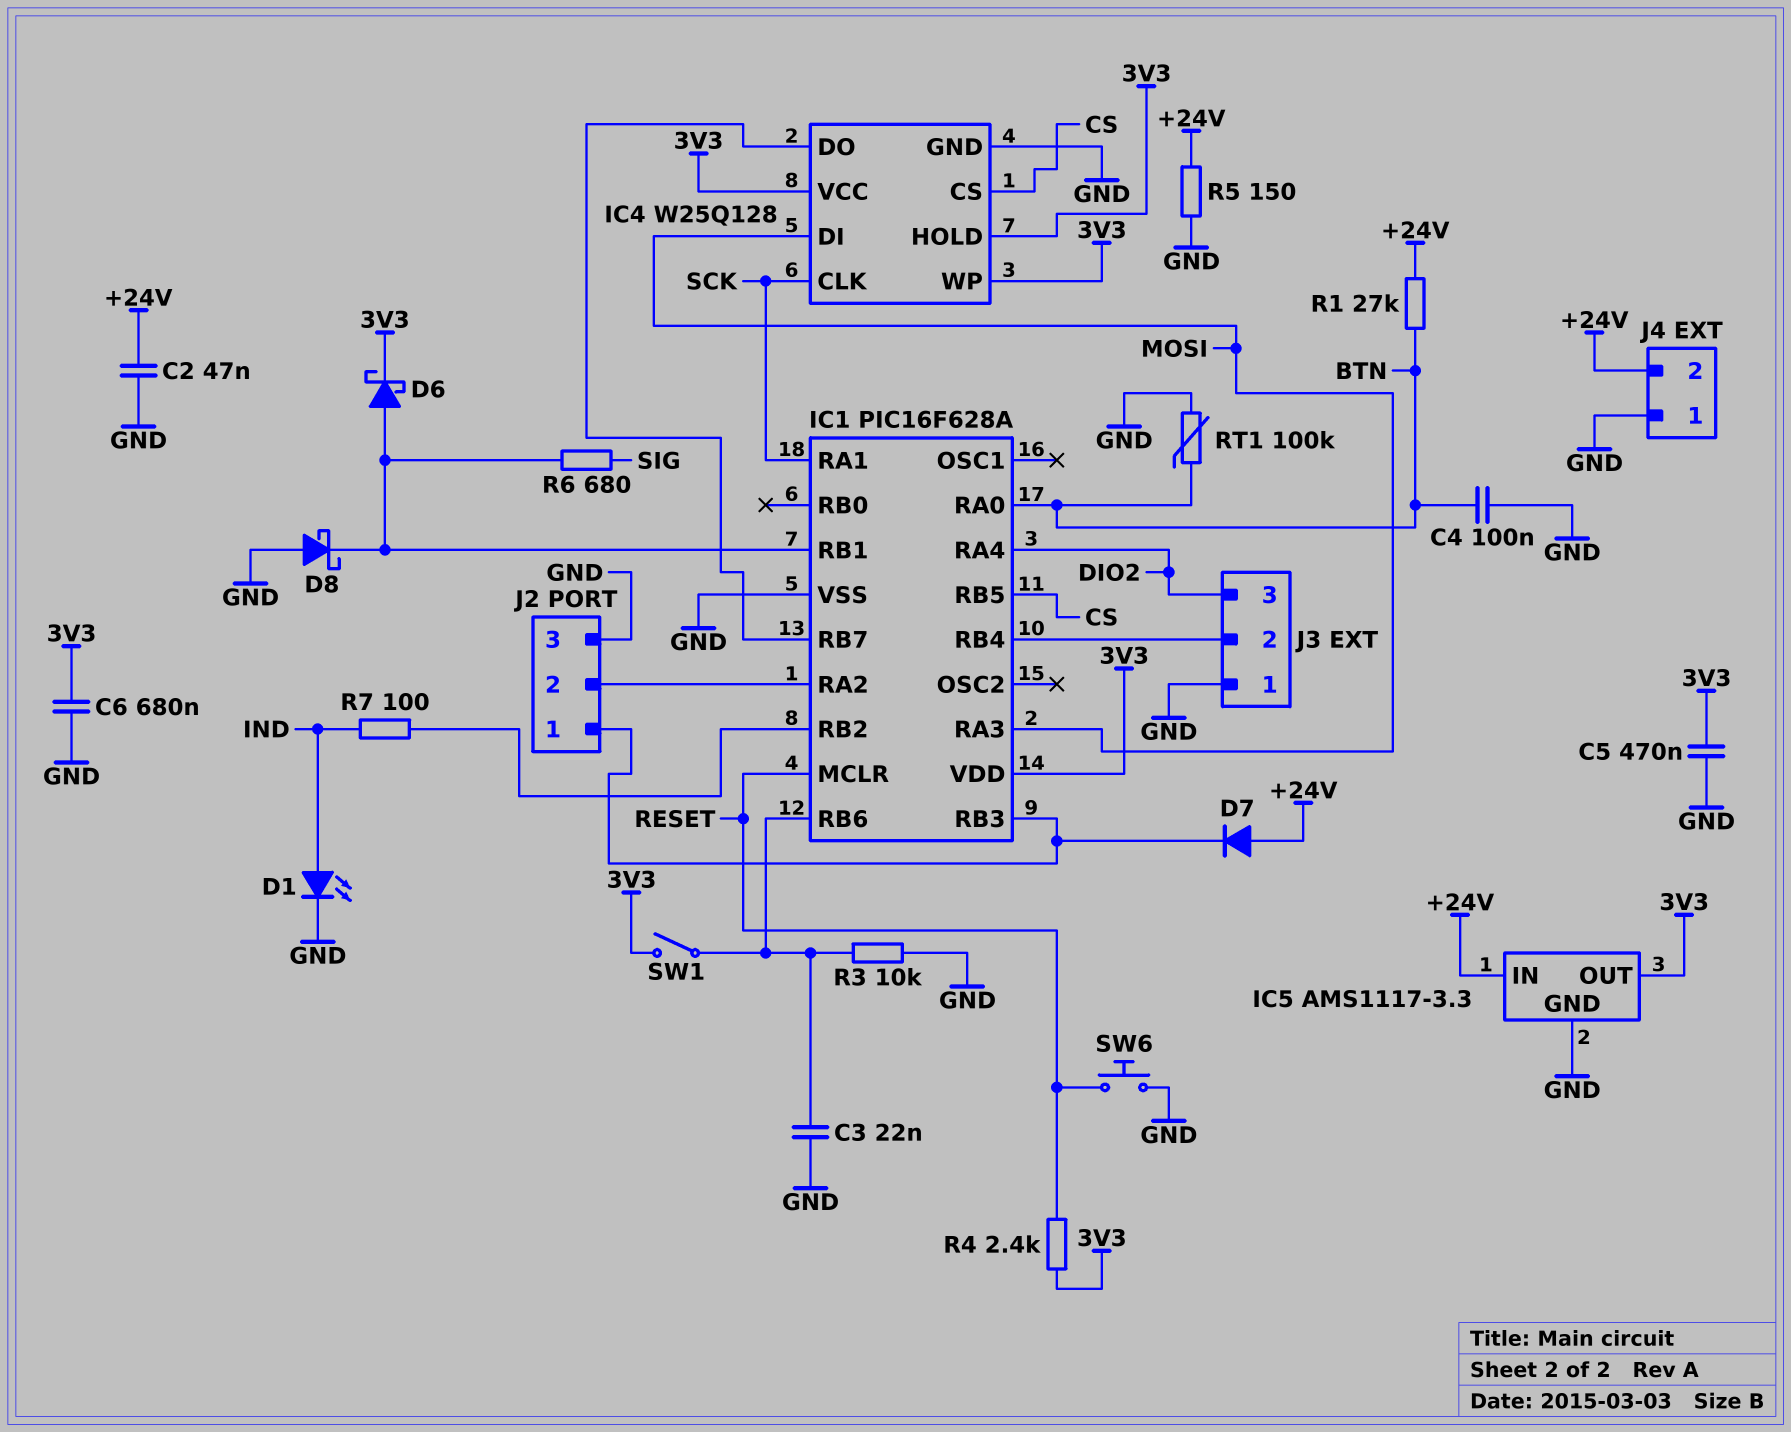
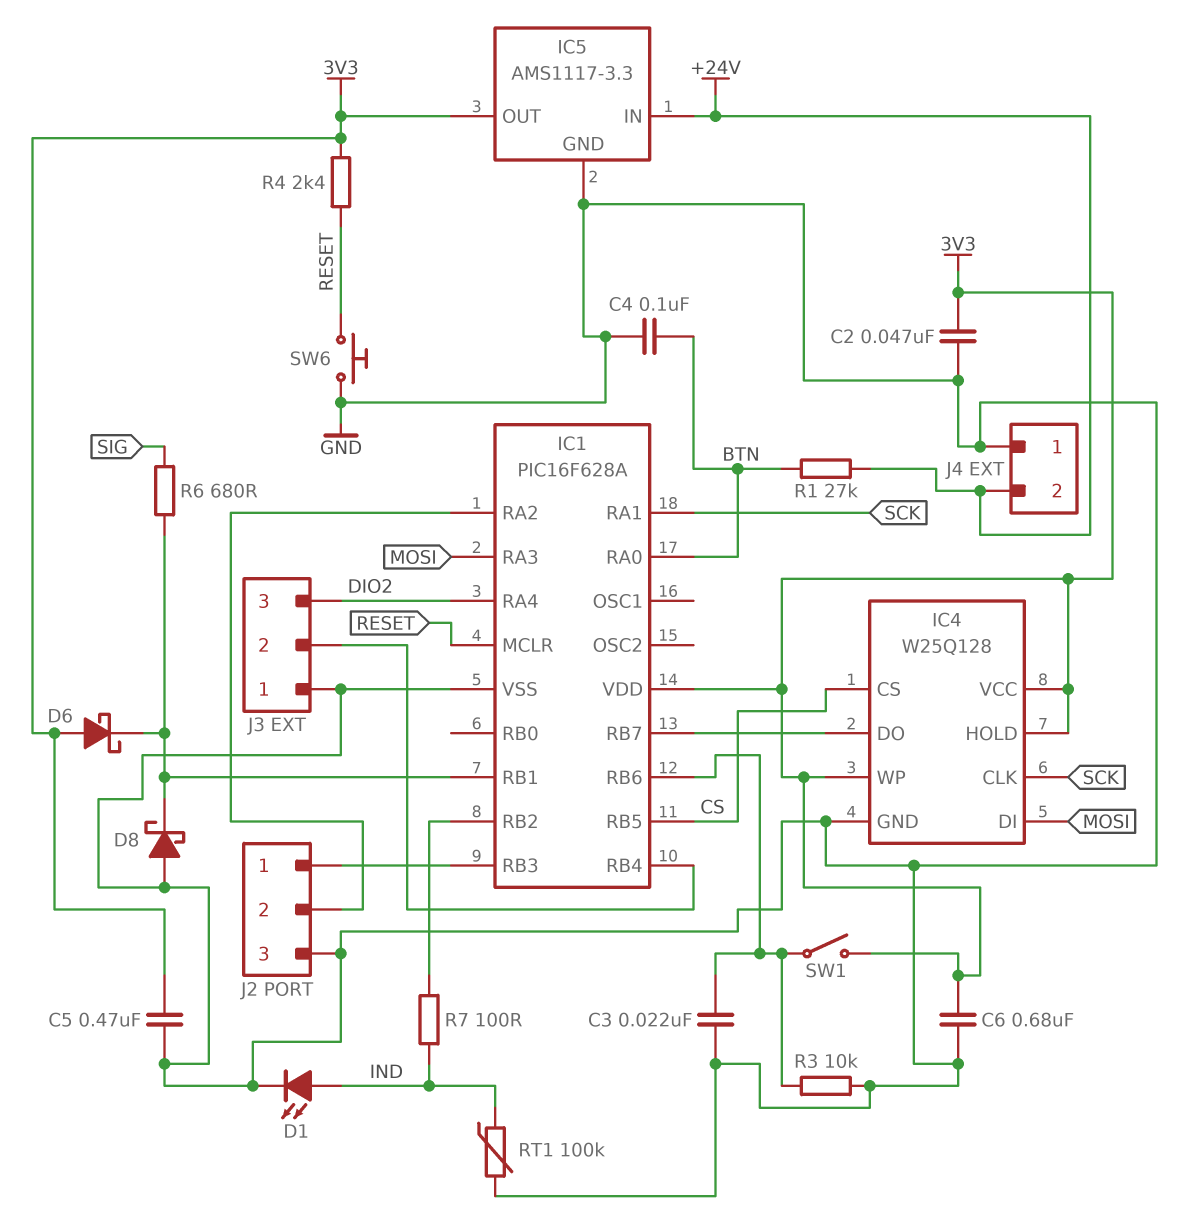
C2: 47nF (+24V, GND) -> 47nF (3V3, GND)
D6: schottky (A IC1/RB1, K 3V3) -> schottky (A 3V3, K IC1/RB1)
D7: diode (A +24V, K IC1/RB3) -> none
R5: 150 (+24V, GND) -> none
RT1: 100k (BTN, GND) -> 100k (GND, IND)

